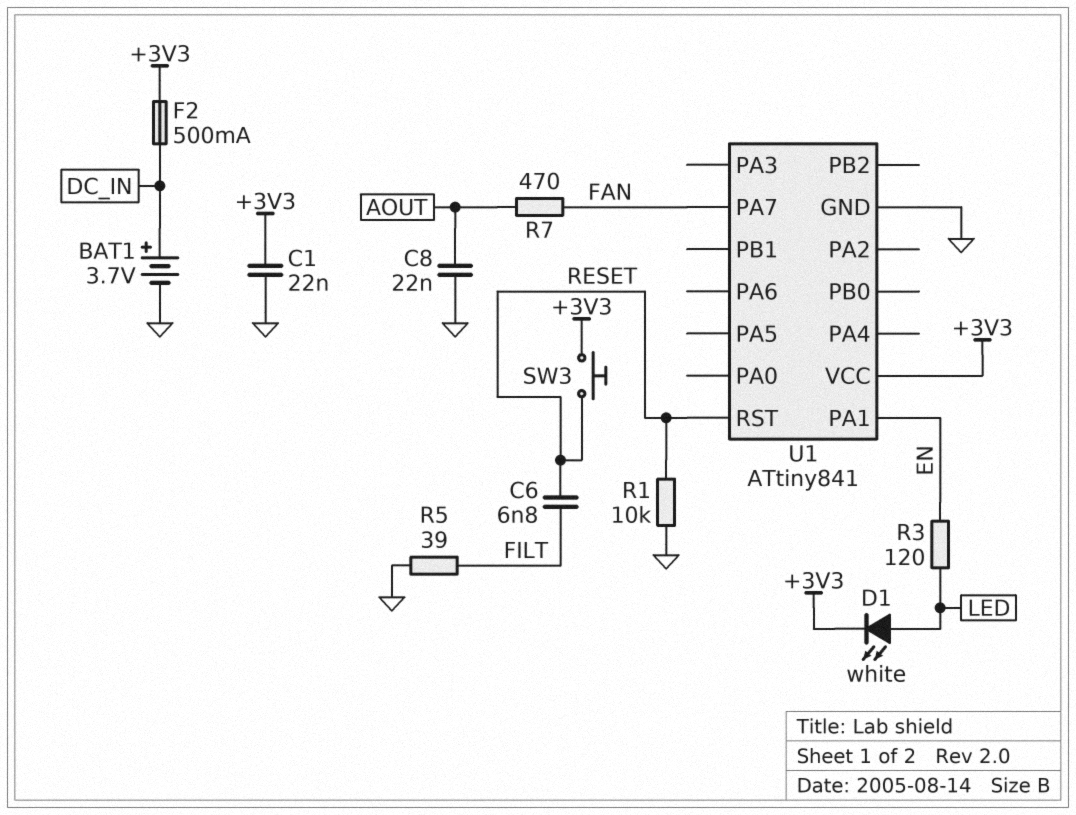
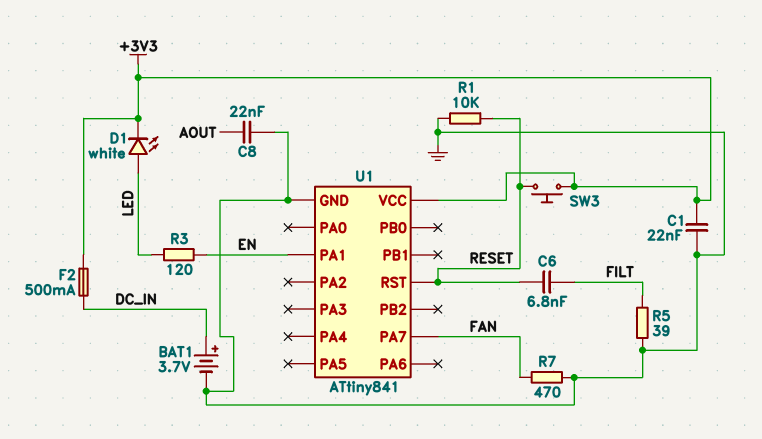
R7: 470 (AOUT, FAN) -> 470 (FAN, GND)

